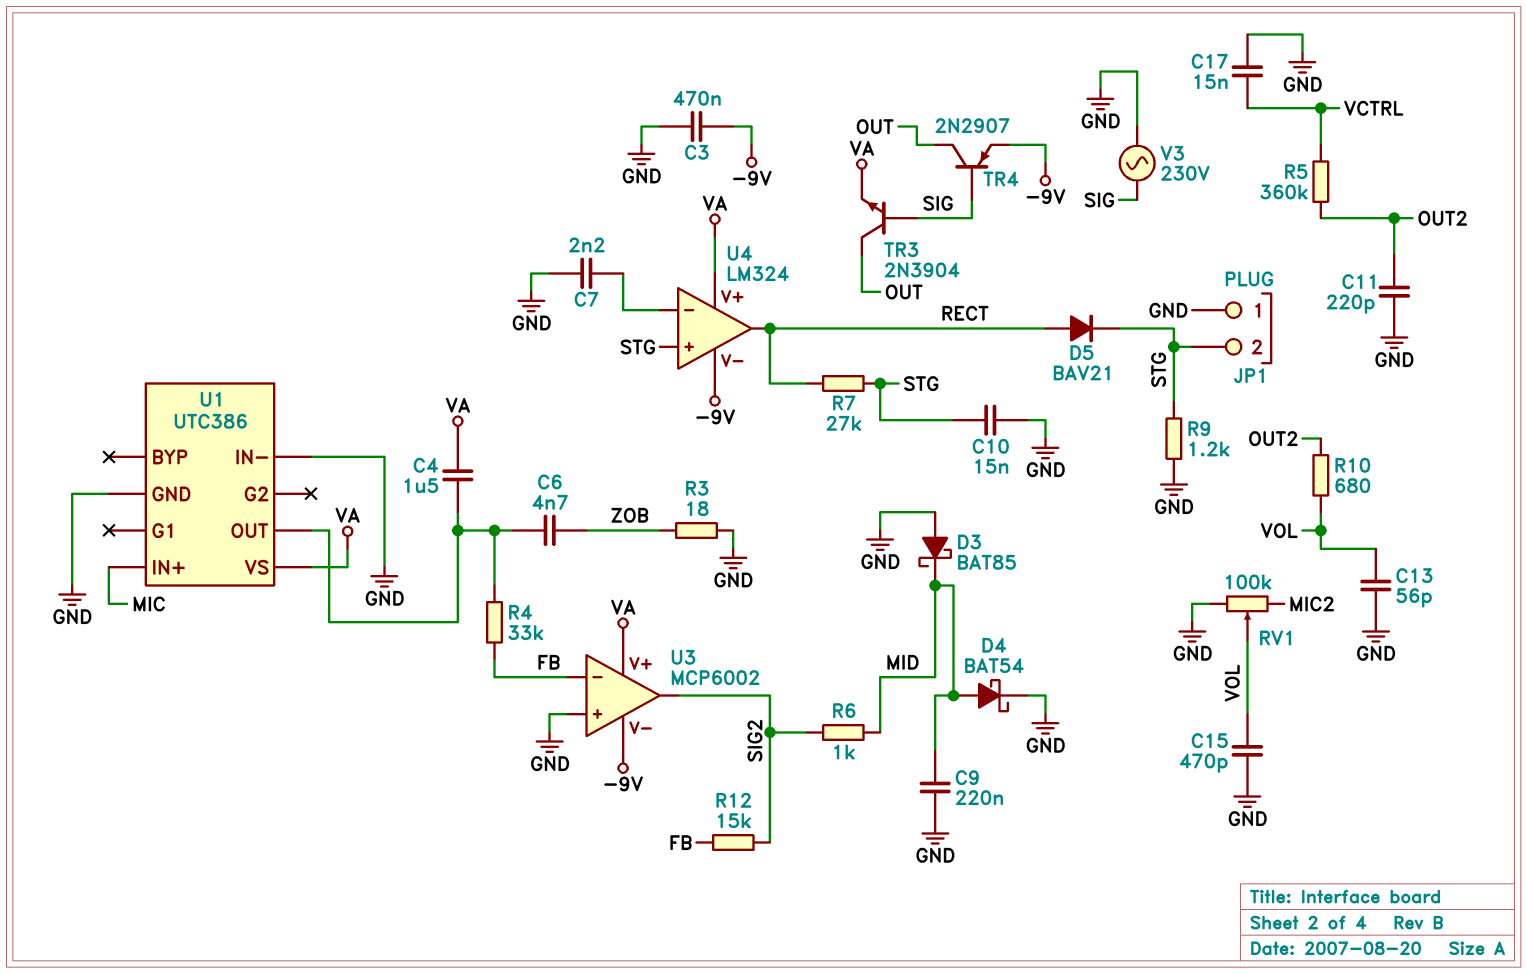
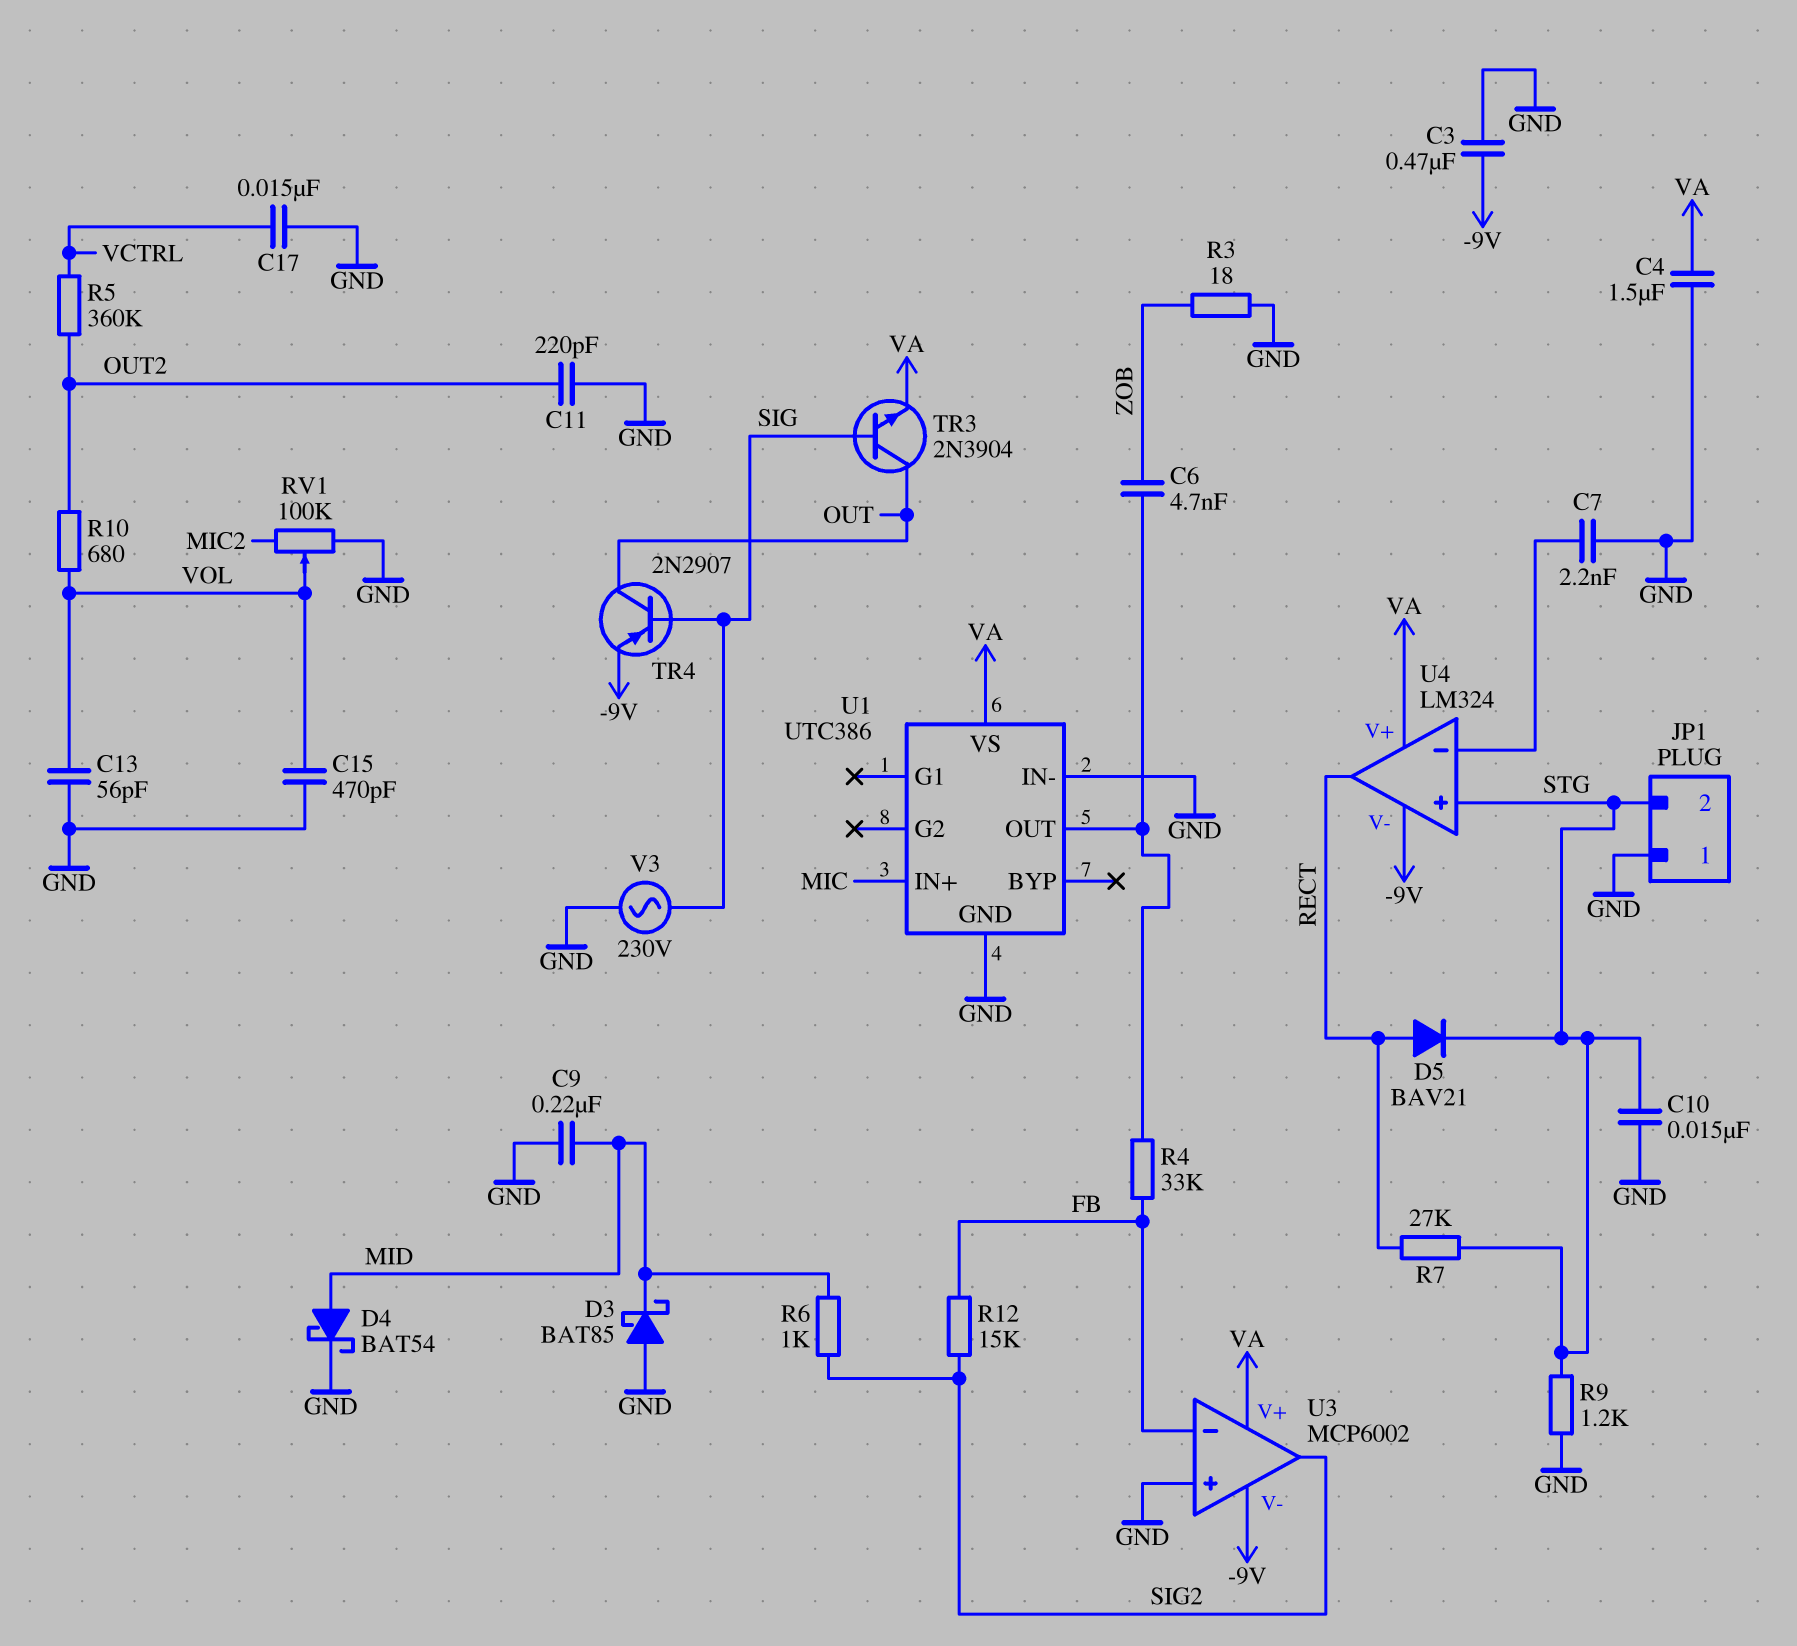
C4: 1.5uF (U1/OUT, VA) -> 1.5uF (GND, VA)

